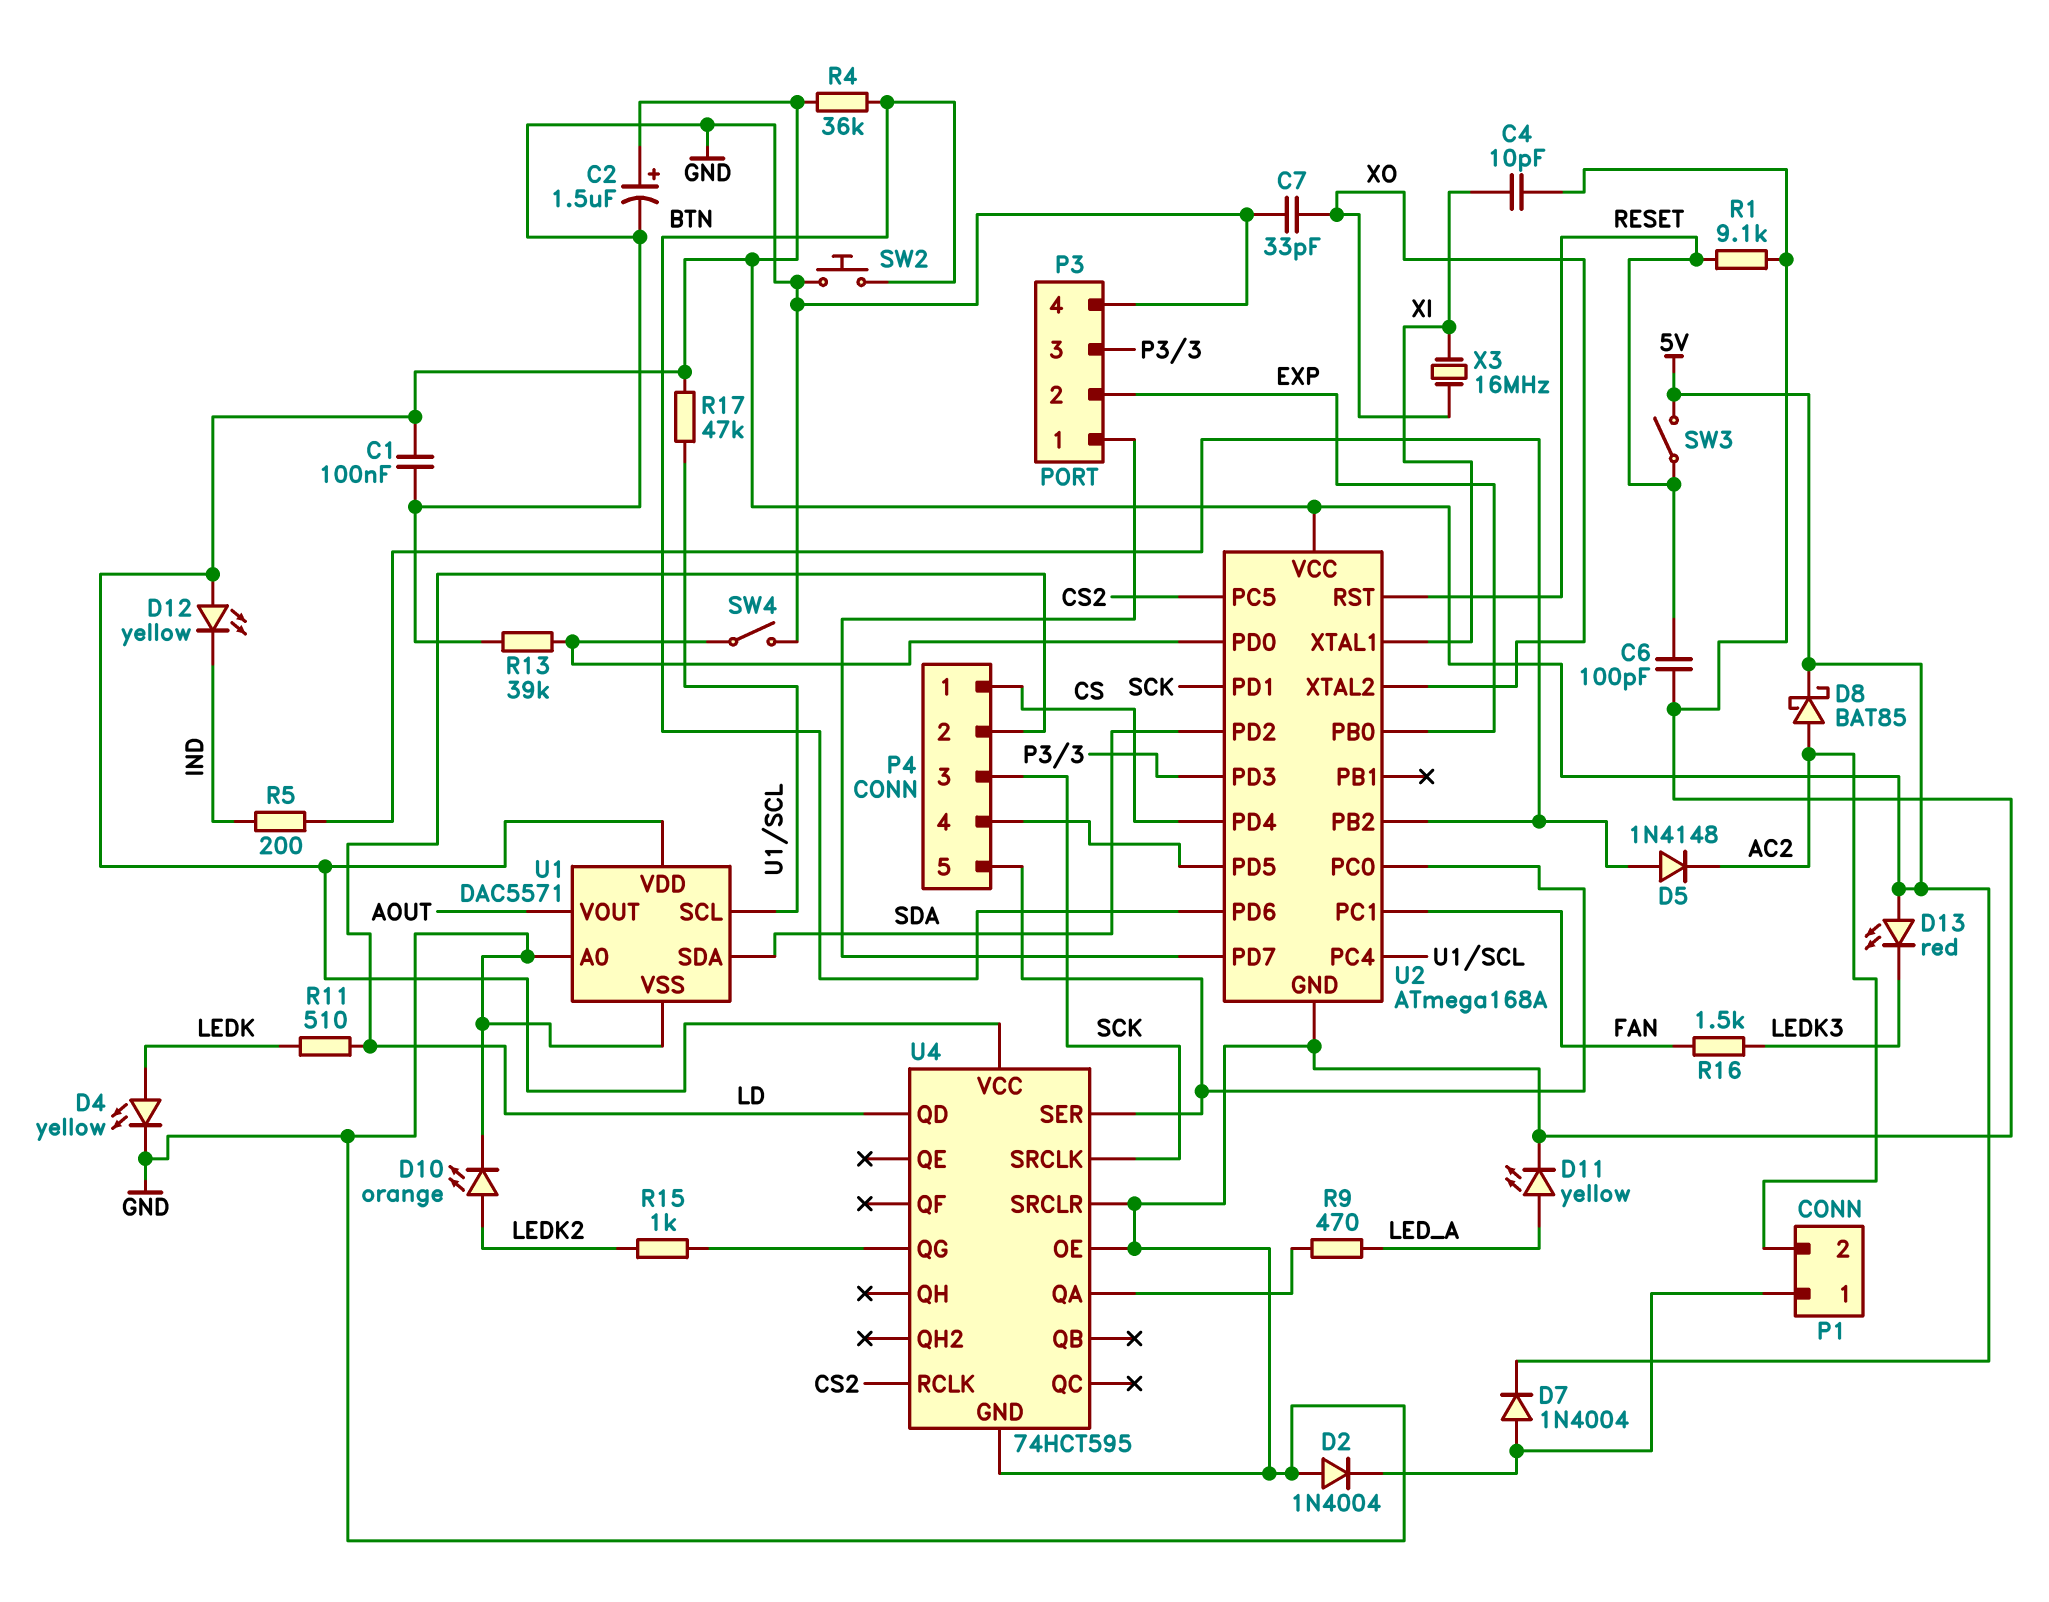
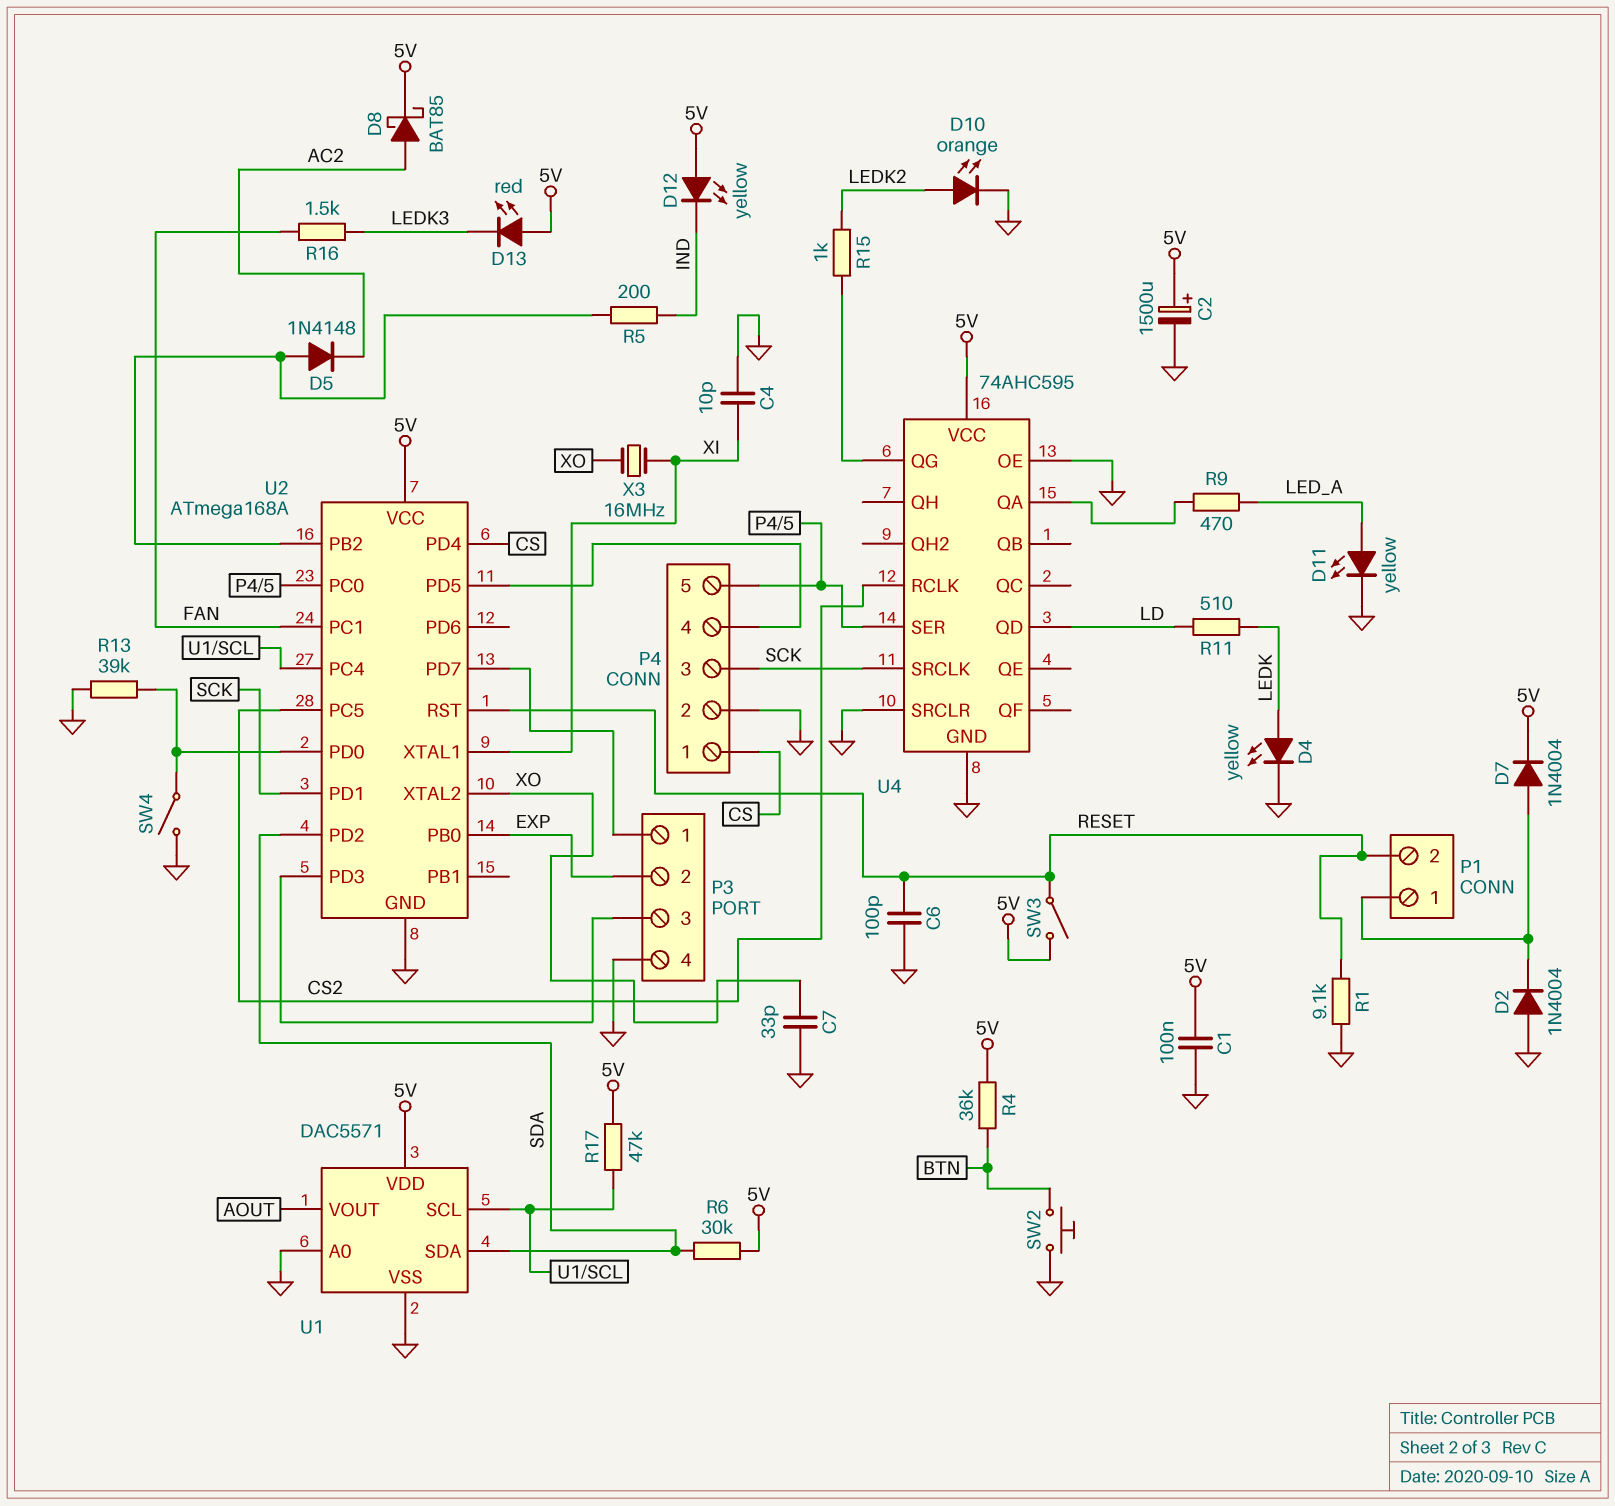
C2: 1.5uF (plus 5V, minus GND) -> 1500uF (plus 5V, minus GND)
P1 pin 2: AC2 -> RESET
P4 pin 2: LD -> GND
R6: none -> 30k (5V, SDA)
U2 pin PD6: BTN -> none
U4: 74HCT595 -> 74AHC595

